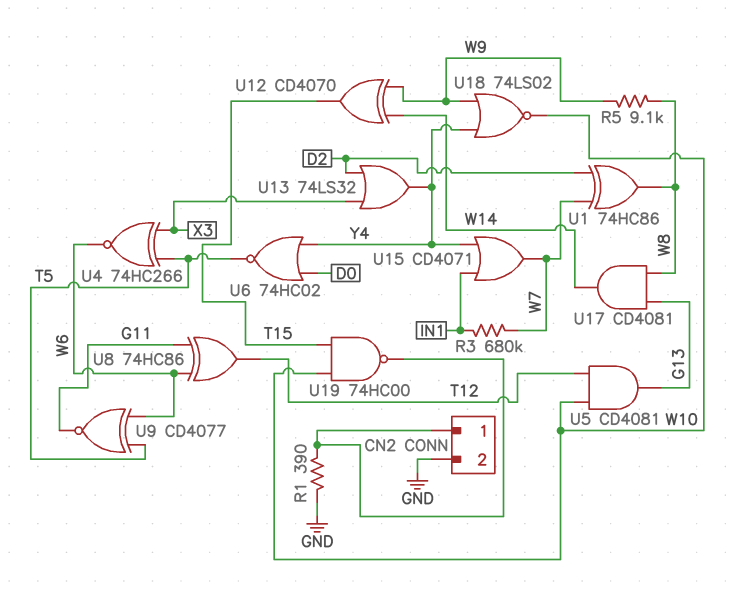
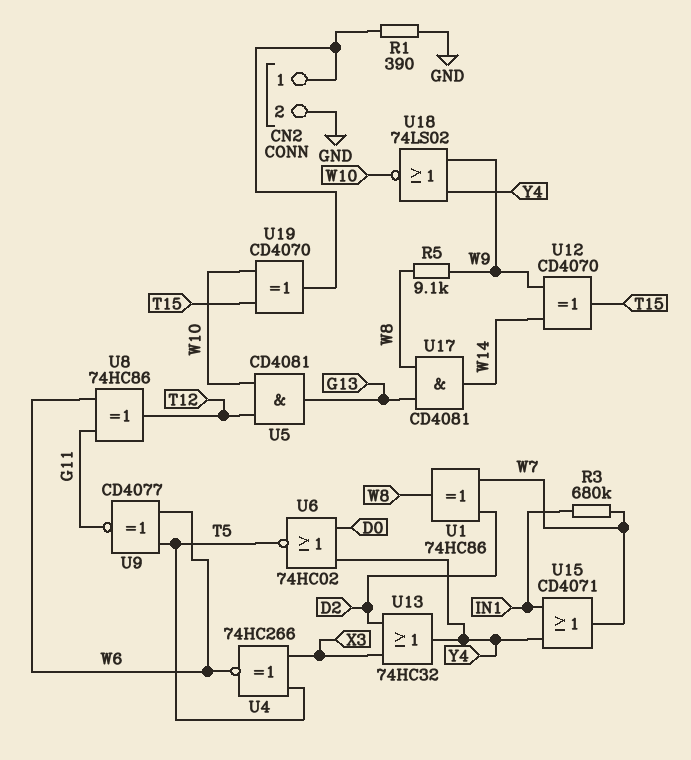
U13: OR 74LS32 (in D2, in X3, out Y4) -> OR 74HC32 (in D2, in X3, out Y4)
U19: NAND 74HC00 (in T15, in W10, out CN2/1) -> XOR CD4070 (in T15, in W10, out CN2/1)

